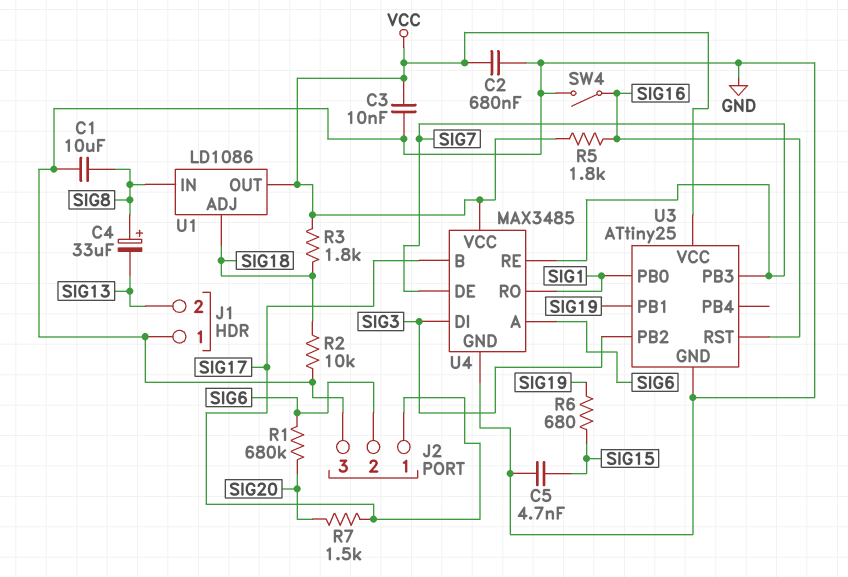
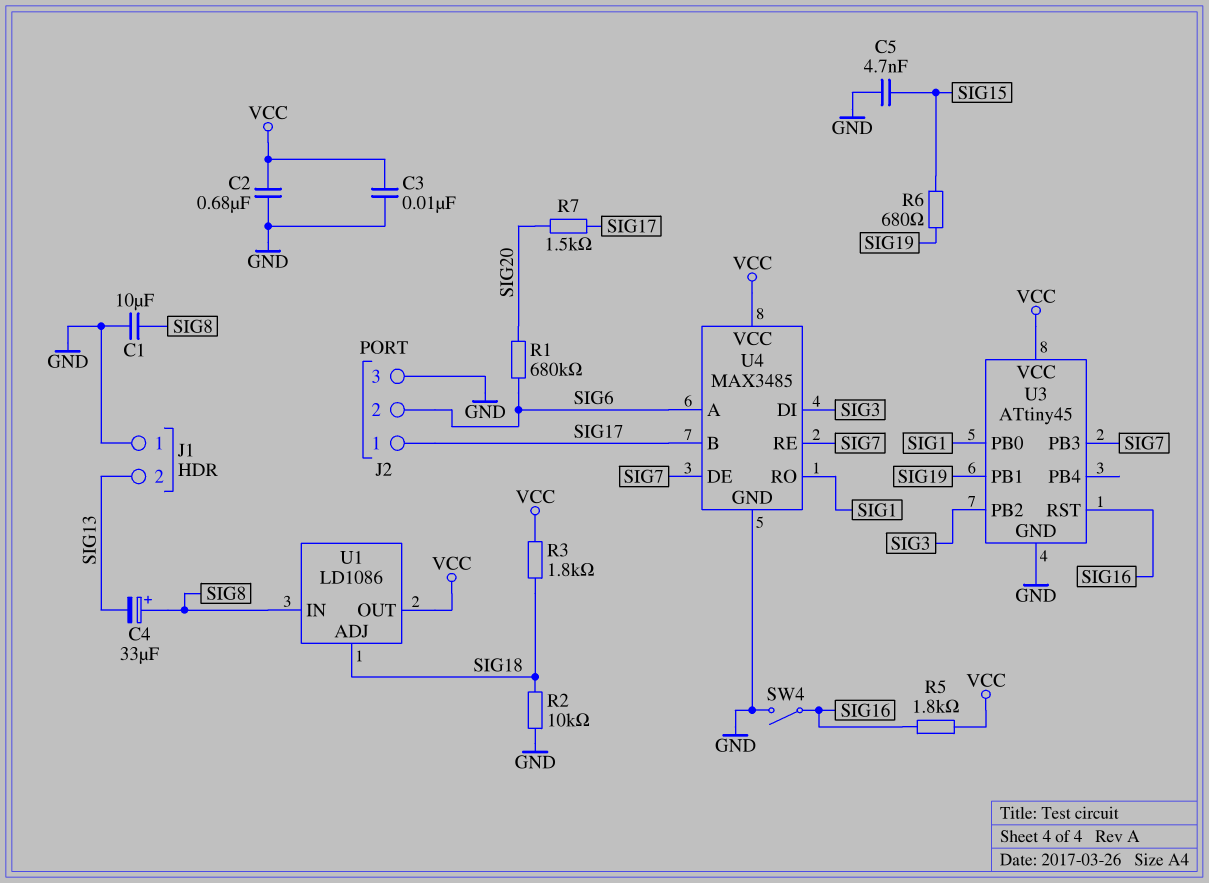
U3: ATtiny25 -> ATtiny45

